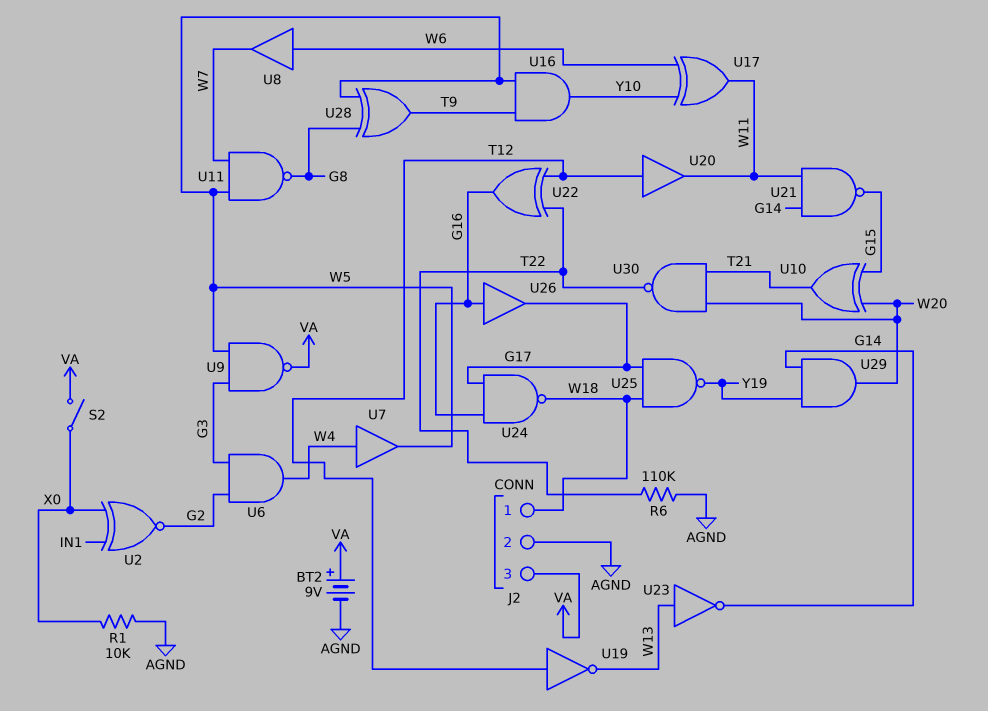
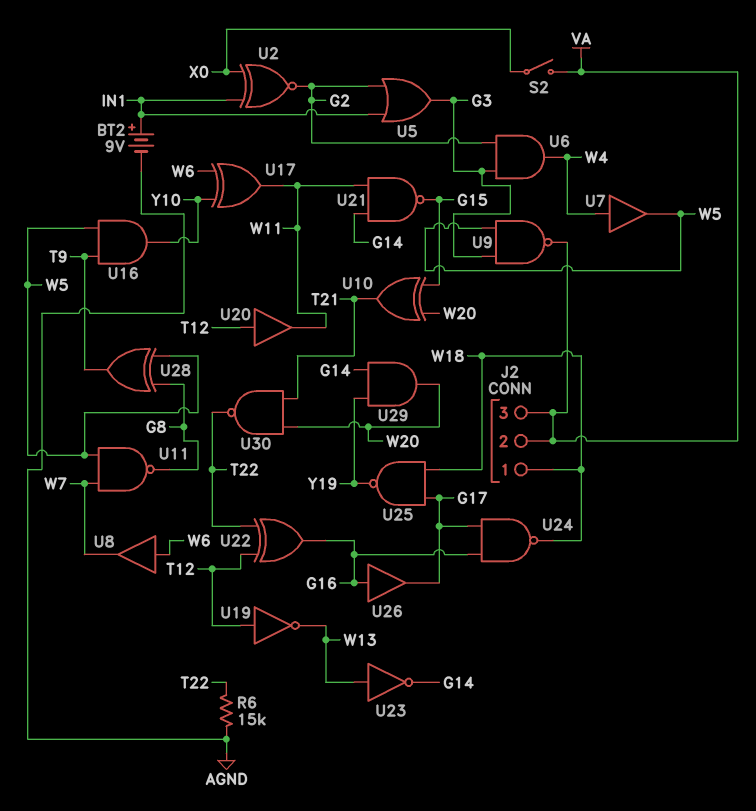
BT2: 9V (plus VA, minus AGND) -> 9V (plus IN1, minus AGND)
J2 pin 2: AGND -> VA
R1: 10k (AGND, X0) -> none
R6: 110k (AGND, T22) -> 15k (AGND, T22)
U5: none -> OR (in G2, in IN1, out G3)

